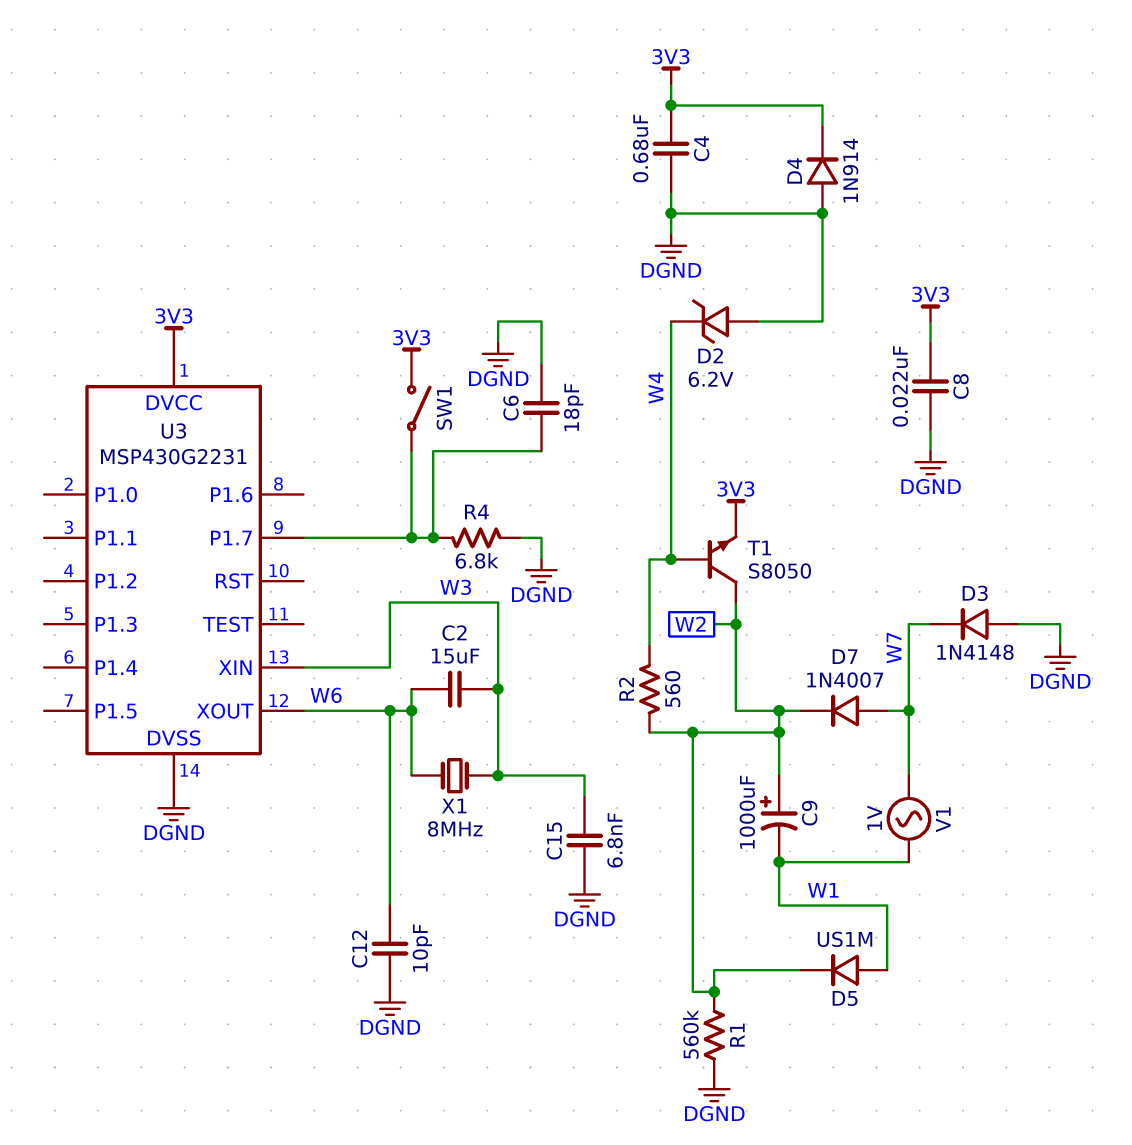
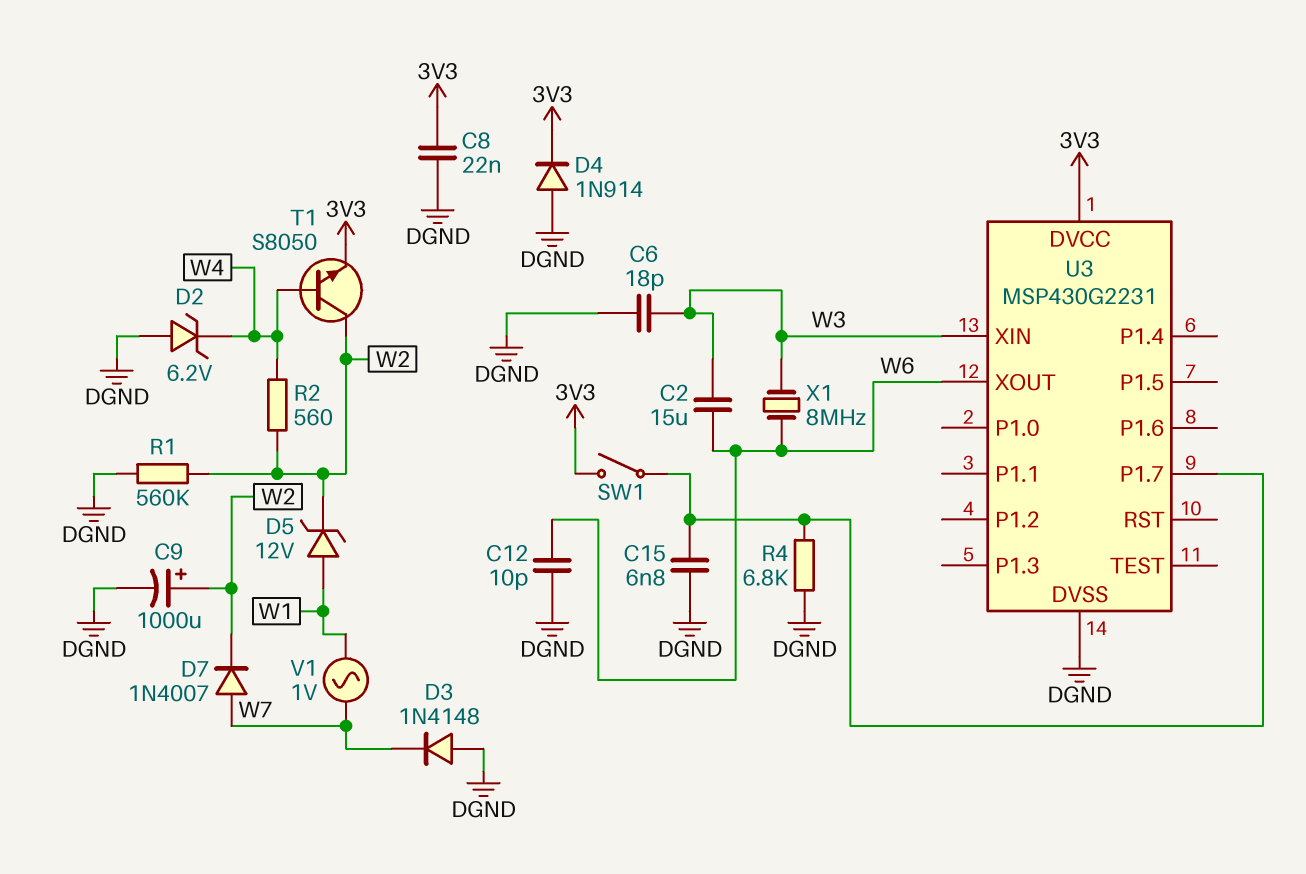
C4: 680nF (3V3, DGND) -> none
C6: 18pF (DGND, U3/P1.7) -> 18pF (DGND, W3)
C9: 1000uF (plus W2, minus W1) -> 1000uF (plus W2, minus DGND)
C15: 6.8nF (DGND, W3) -> 6.8nF (DGND, U3/P1.7)
D5: diode US1M (A W1, K W2) -> zener 12V (A W1, K W2)

